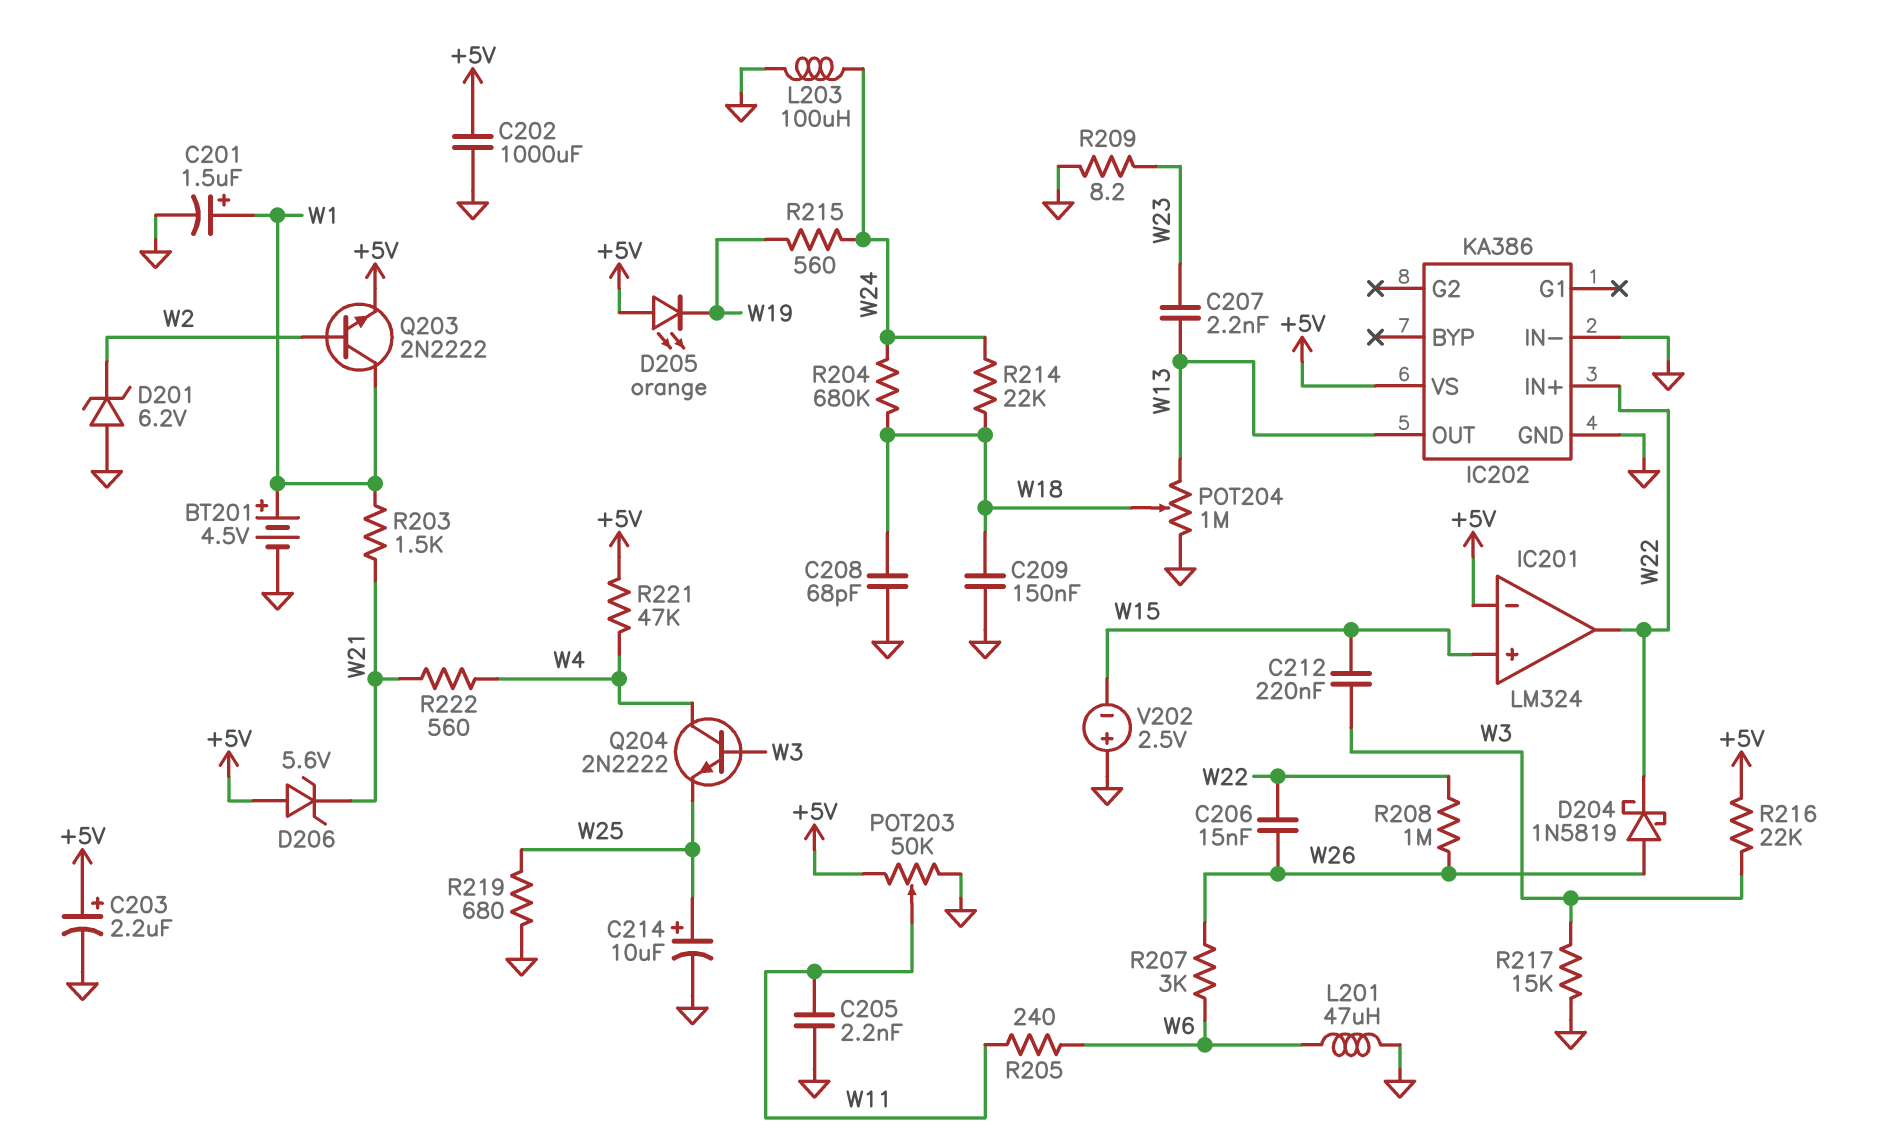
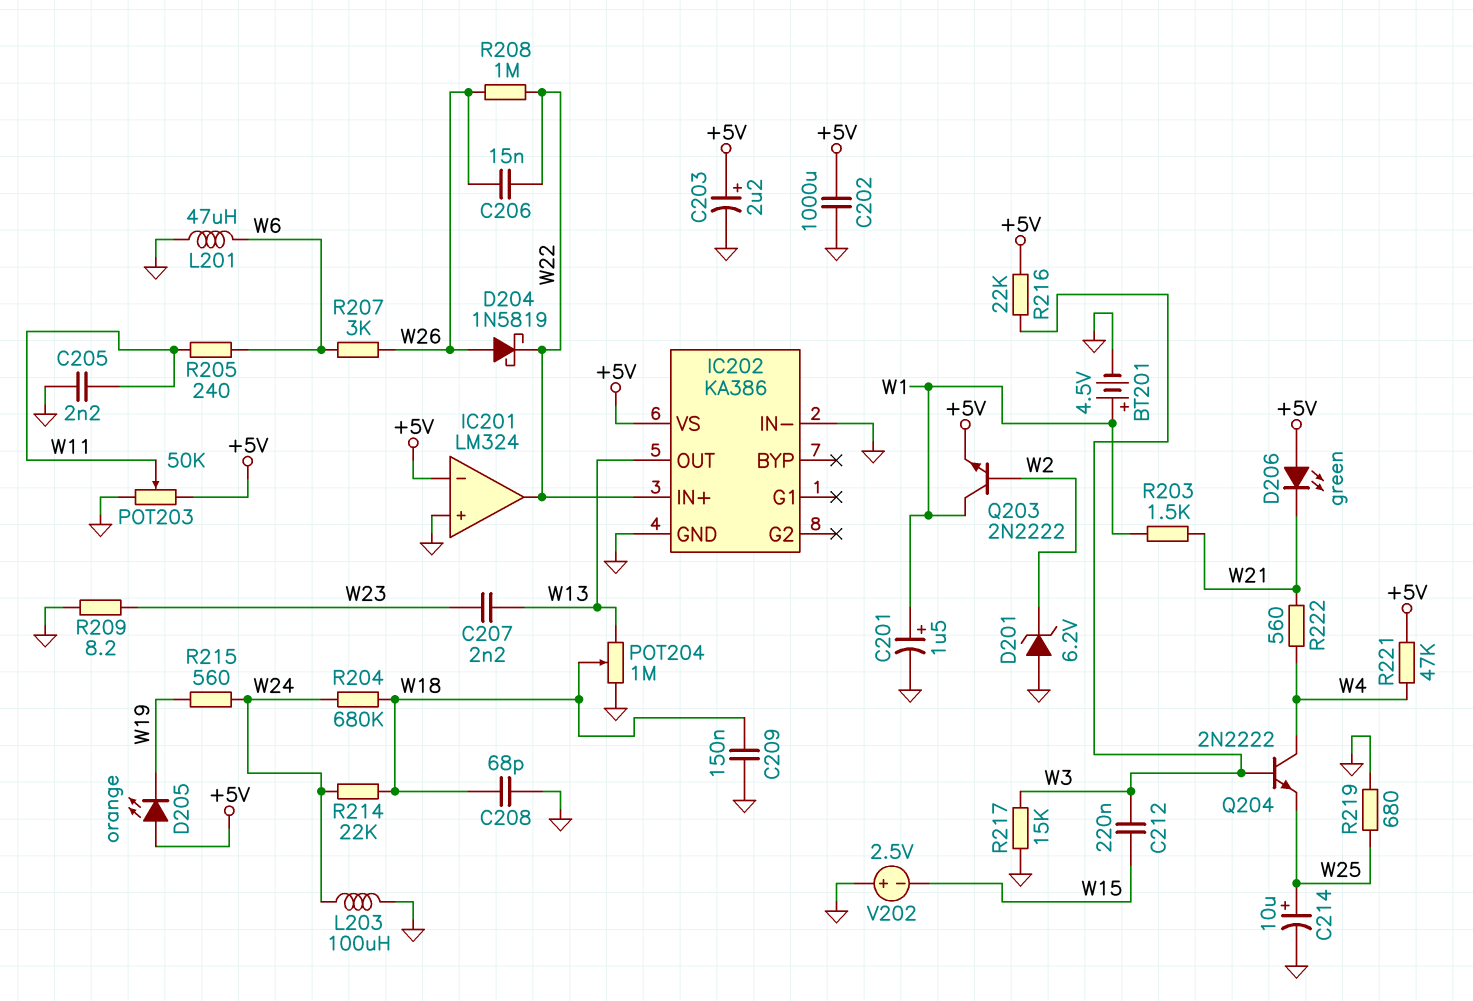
D206: zener 5.6V (A +5V, K W21) -> LED green (A +5V, K W21)
IC201 pin in+: W15 -> GND

